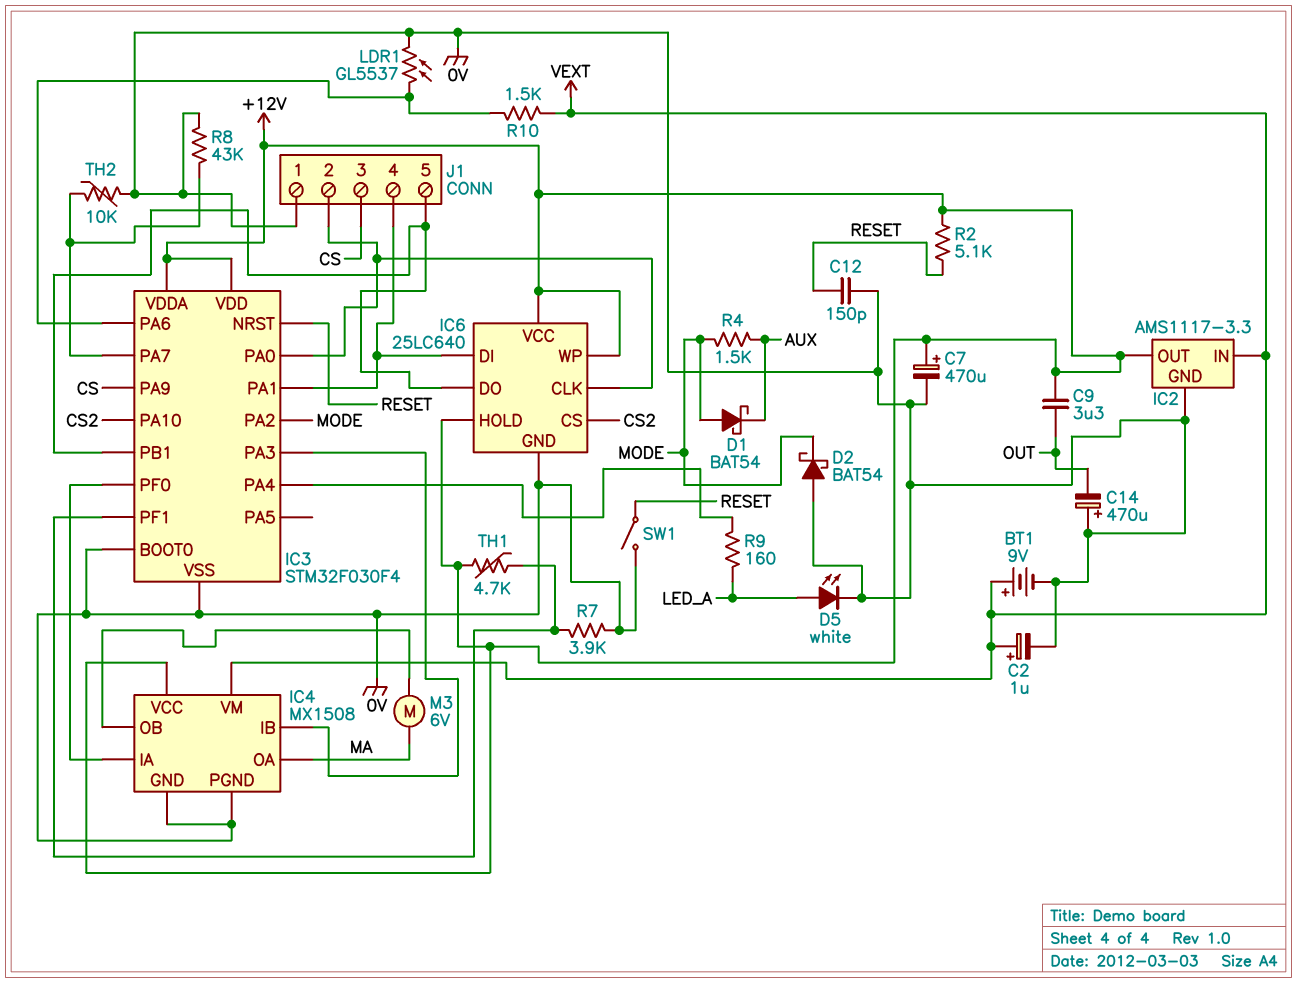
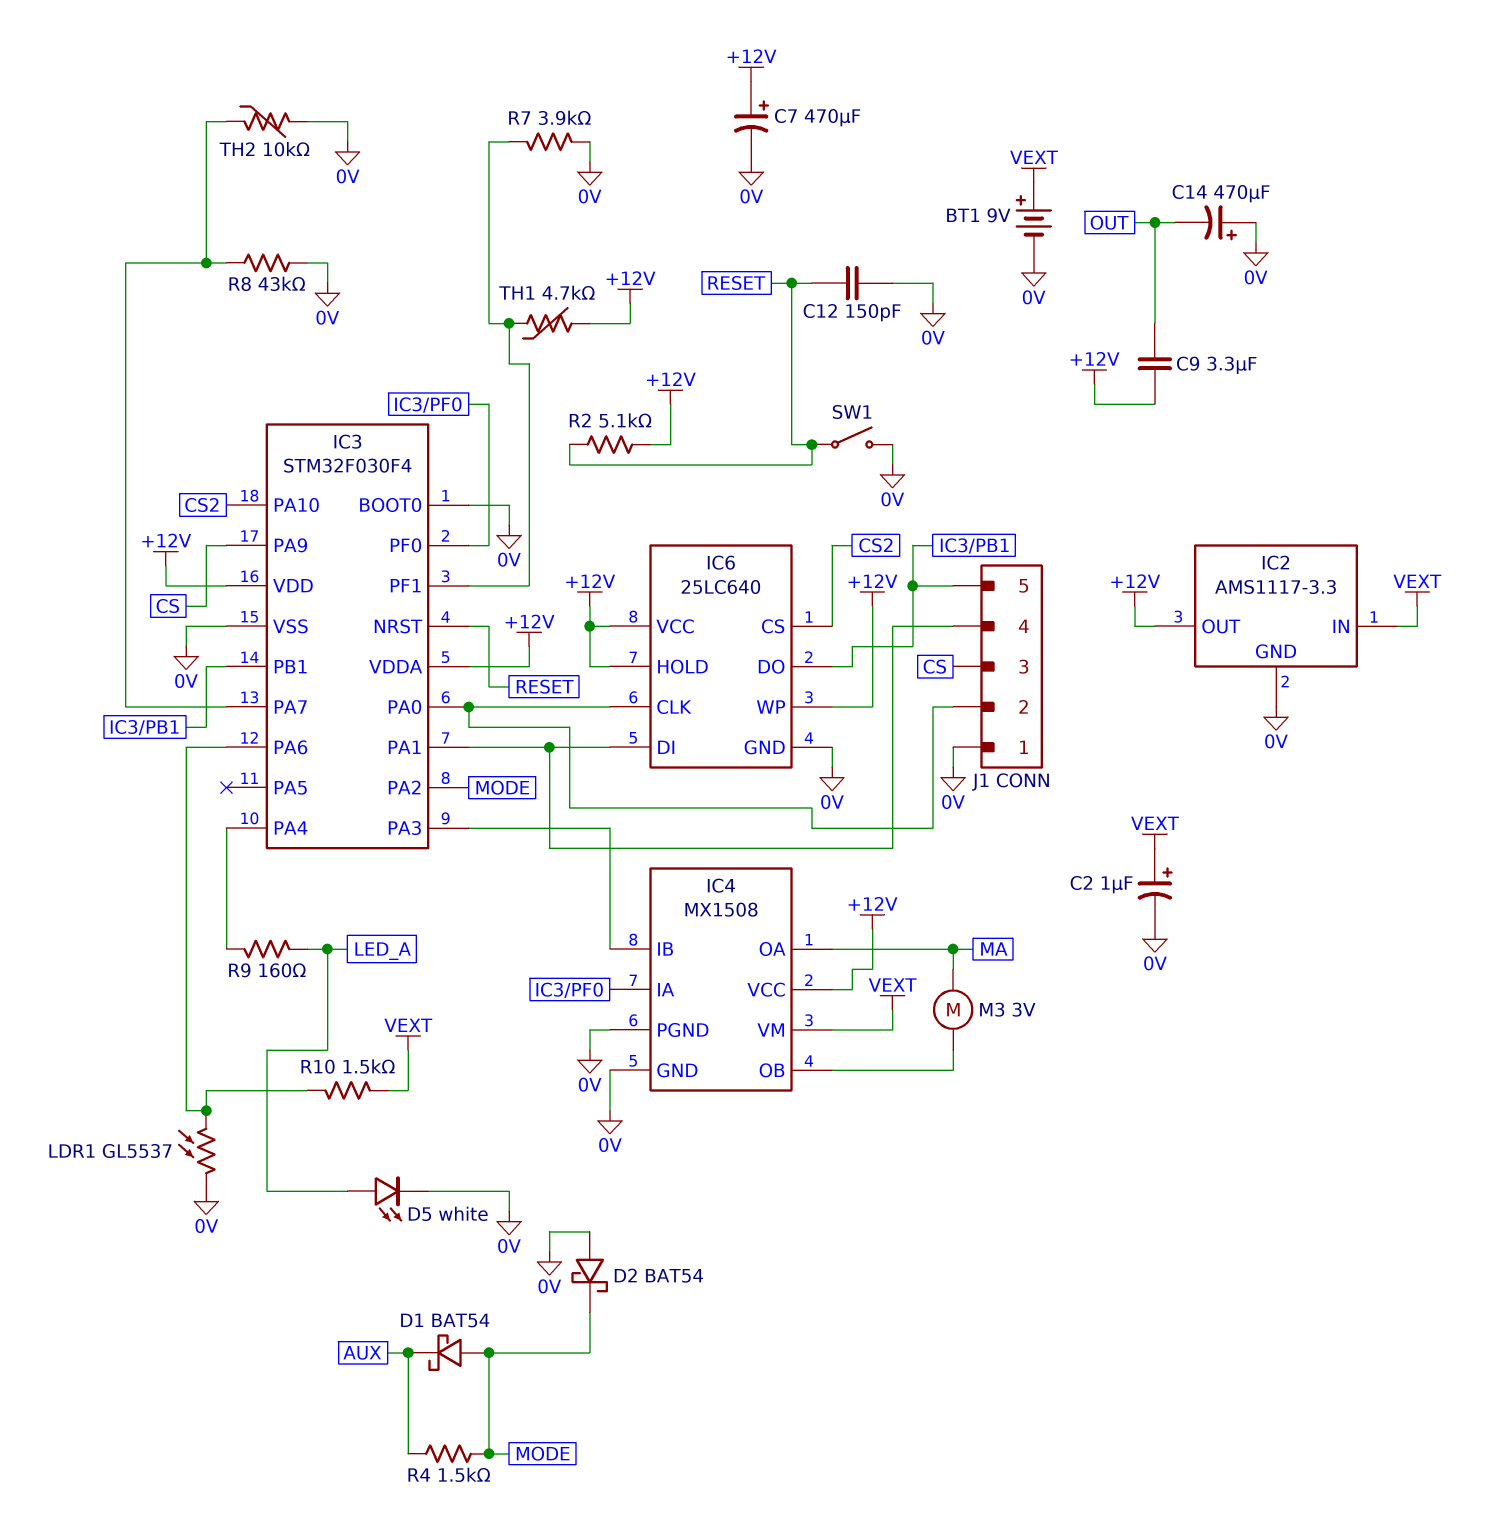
M3: motor 6V (IC4/OB, MA) -> motor 3V (IC4/OB, MA)

